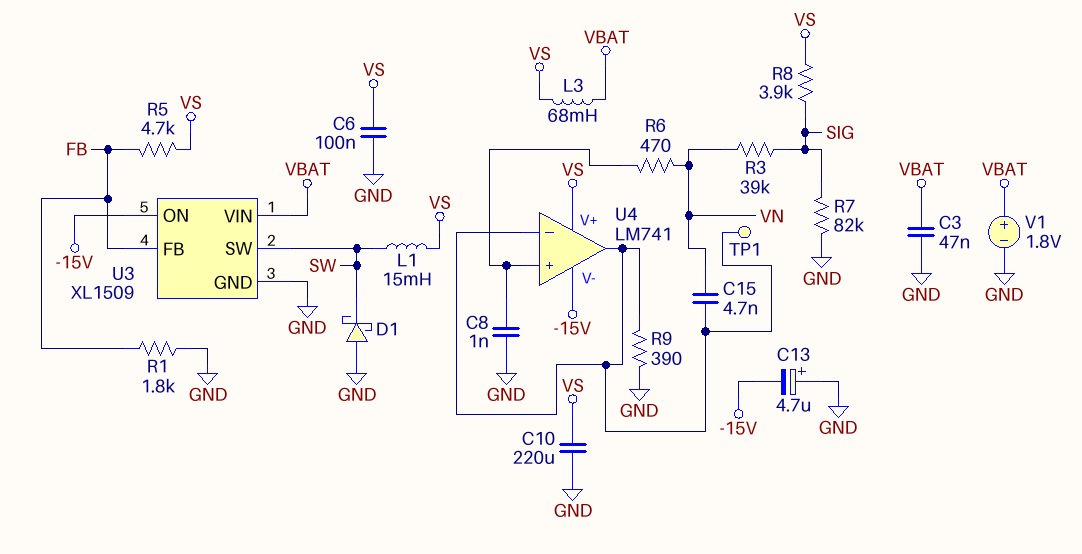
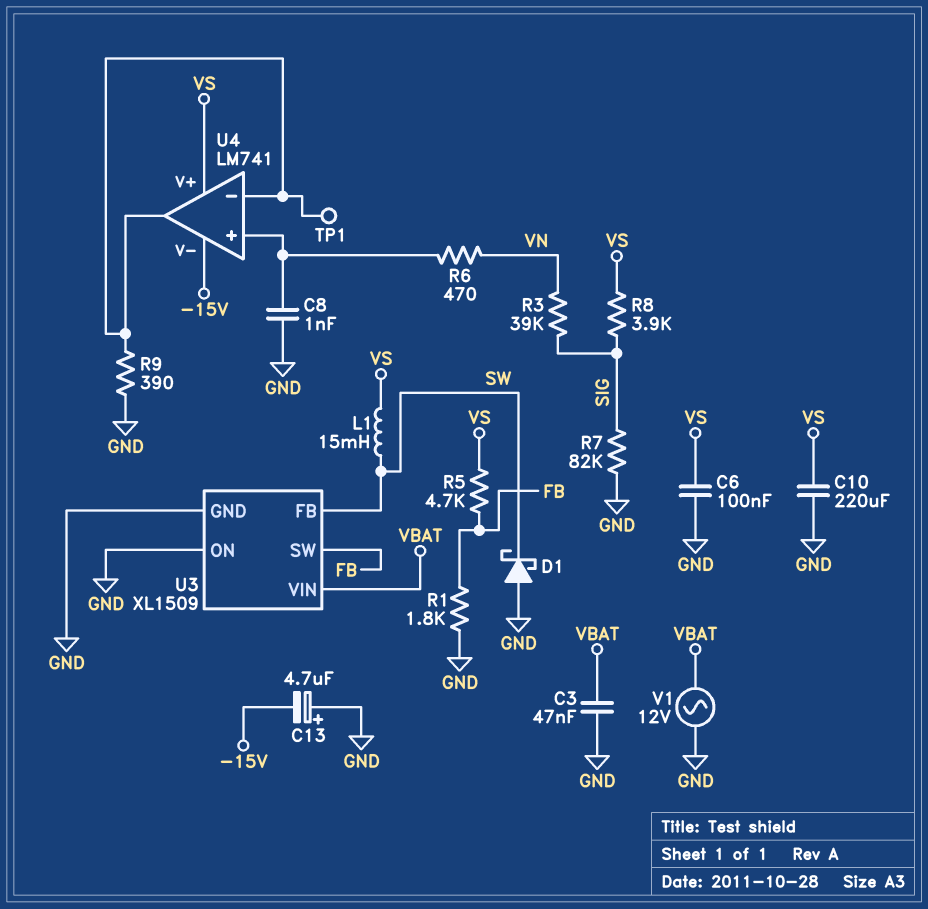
C15: 4.7nF (U4/in-, VN) -> none
L3: 68mH (VBAT, VS) -> none
U3 pin FB: FB -> SW
U3 pin ON: -15V -> GND
U3 pin SW: SW -> FB
V1: 1.8V (plus VBAT, minus GND) -> AC 12V (GND, VBAT)

